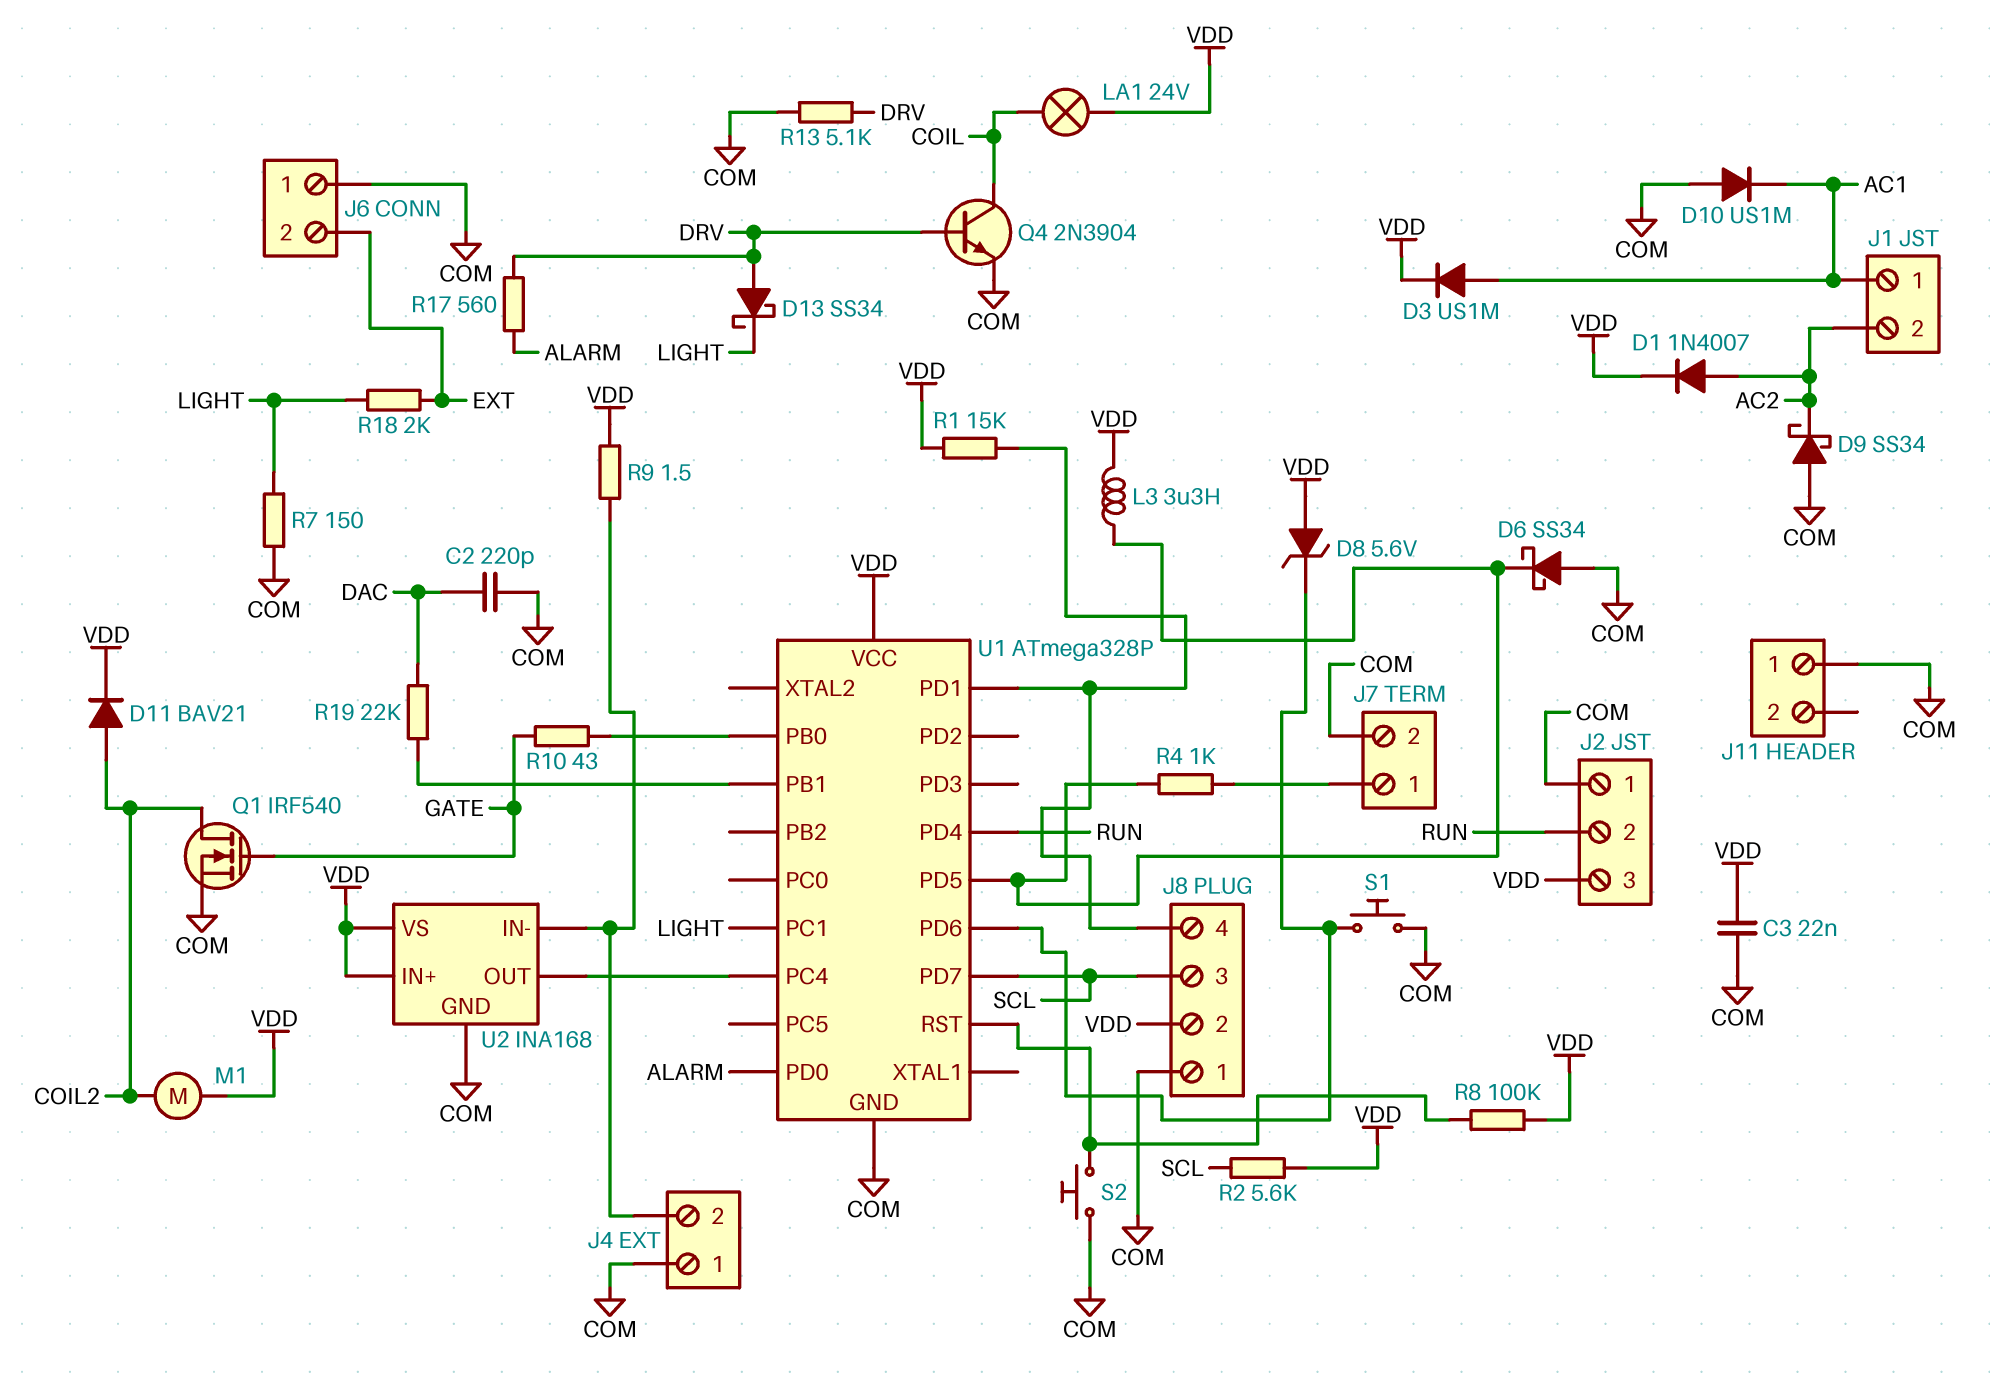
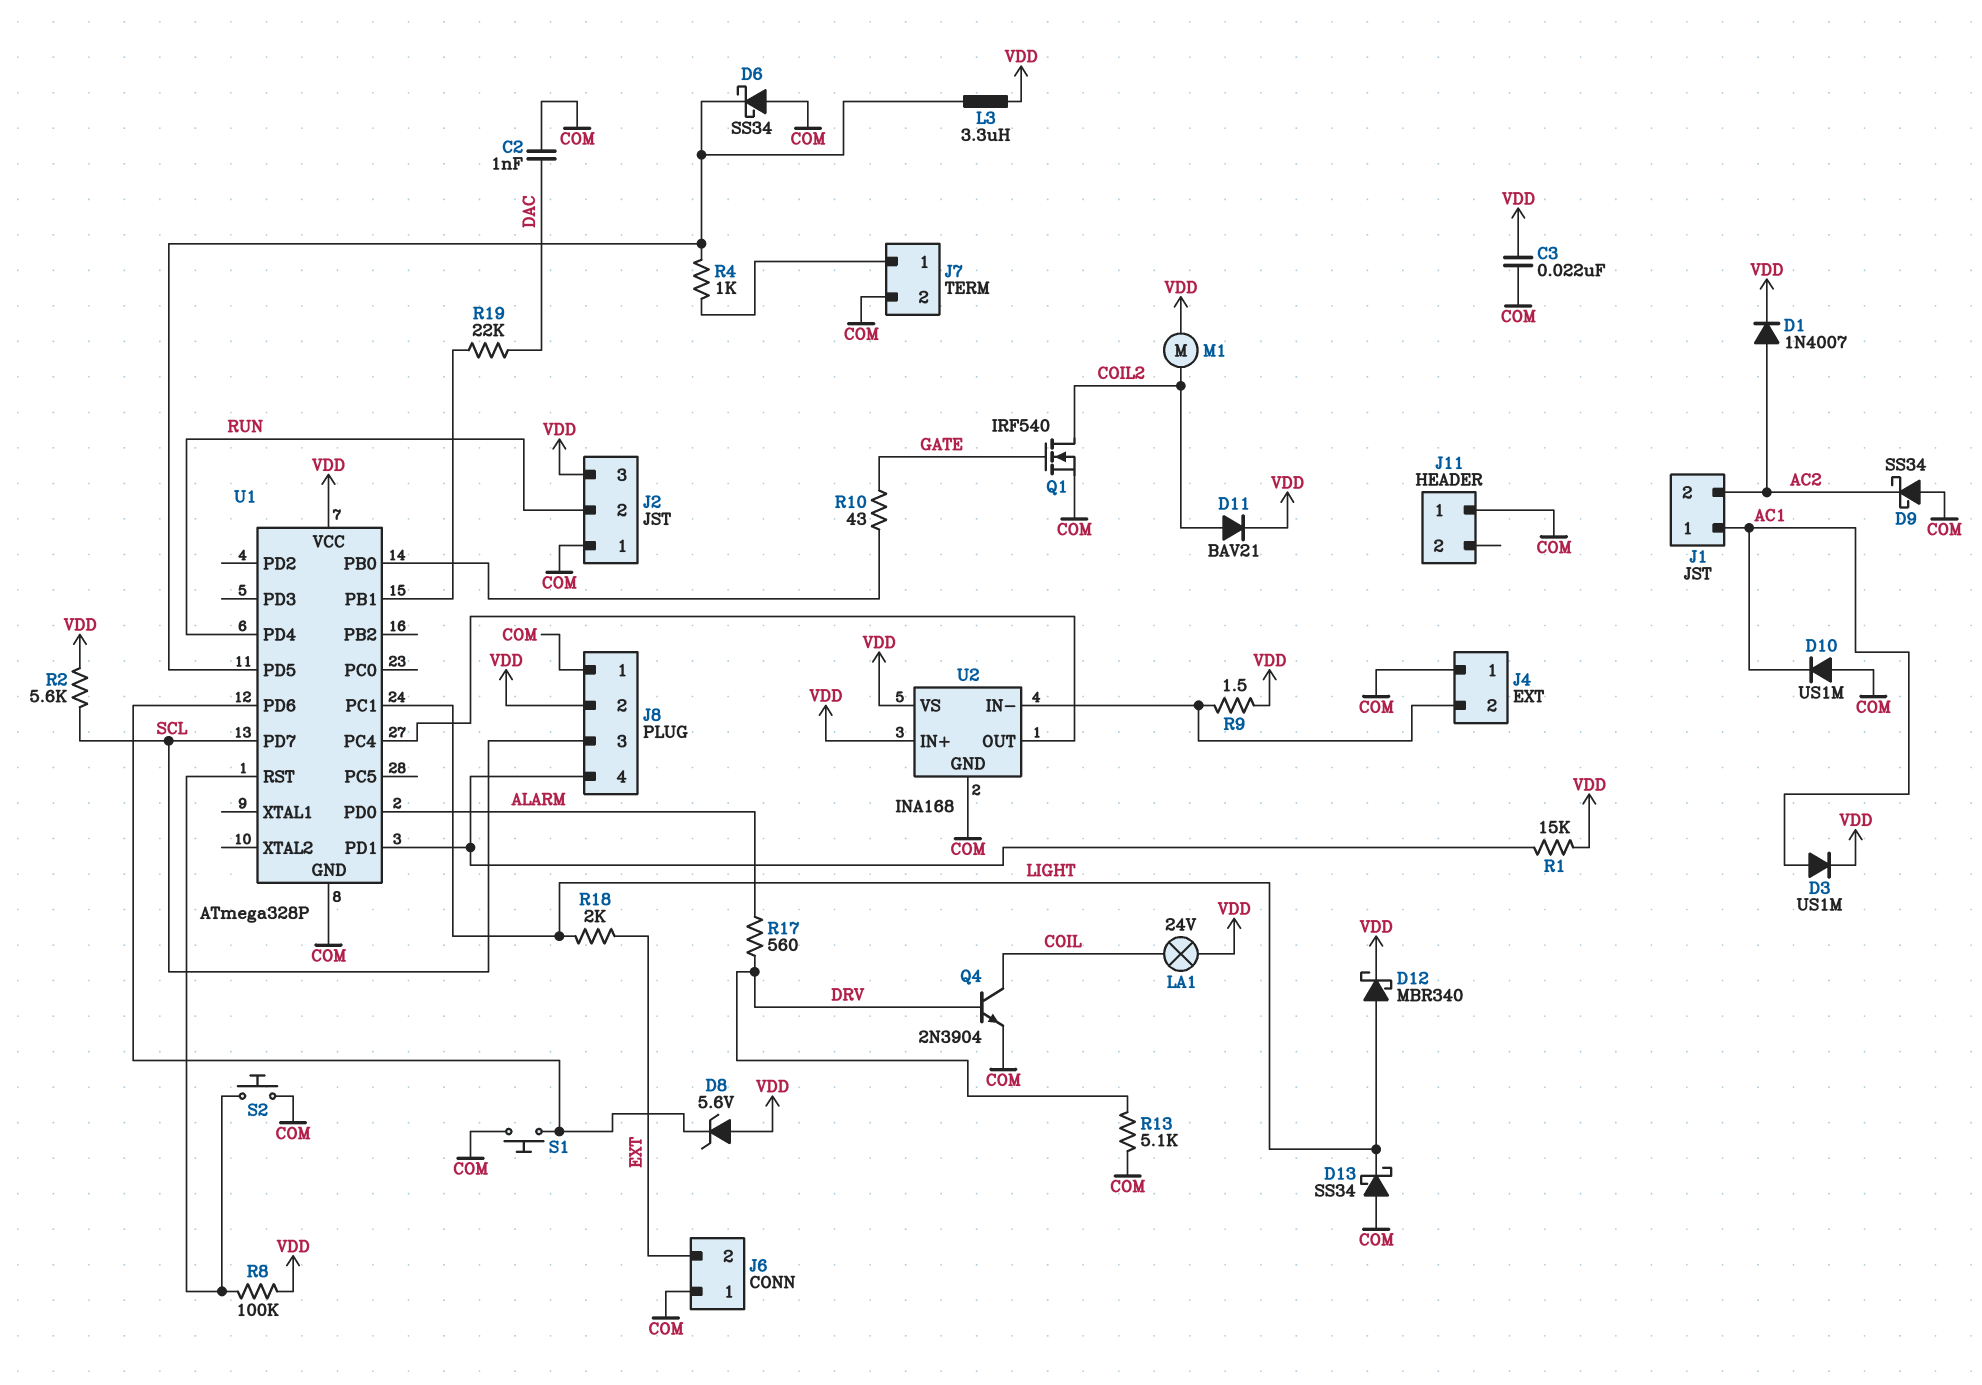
C2: 220pF (COM, DAC) -> 1nF (COM, DAC)
D12: none -> schottky MBR340 (A LIGHT, K VDD)
D13: schottky SS34 (A DRV, K LIGHT) -> schottky SS34 (A COM, K LIGHT)
R7: 150 (COM, LIGHT) -> none

